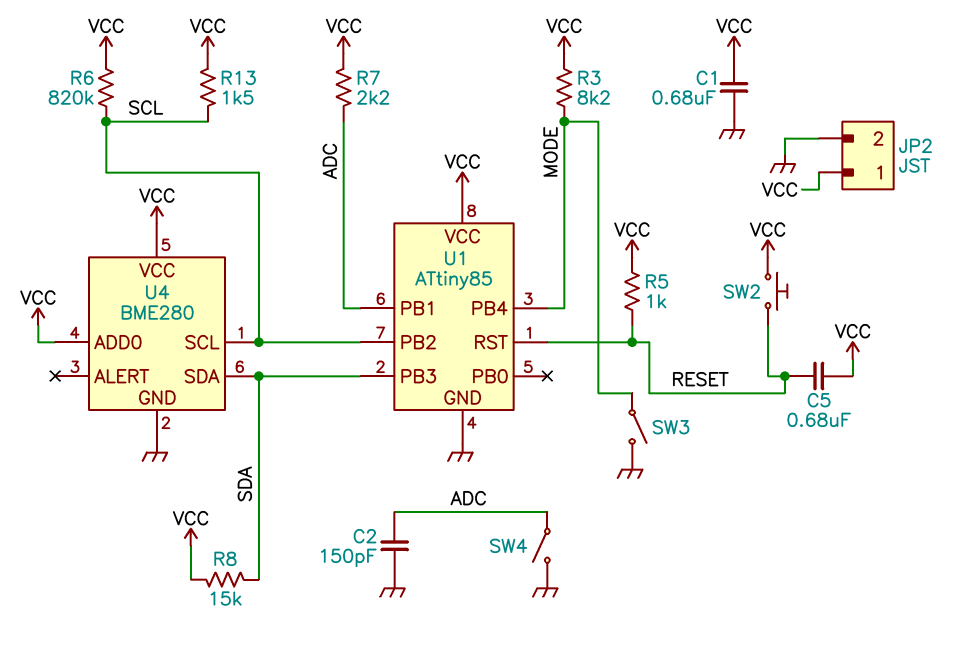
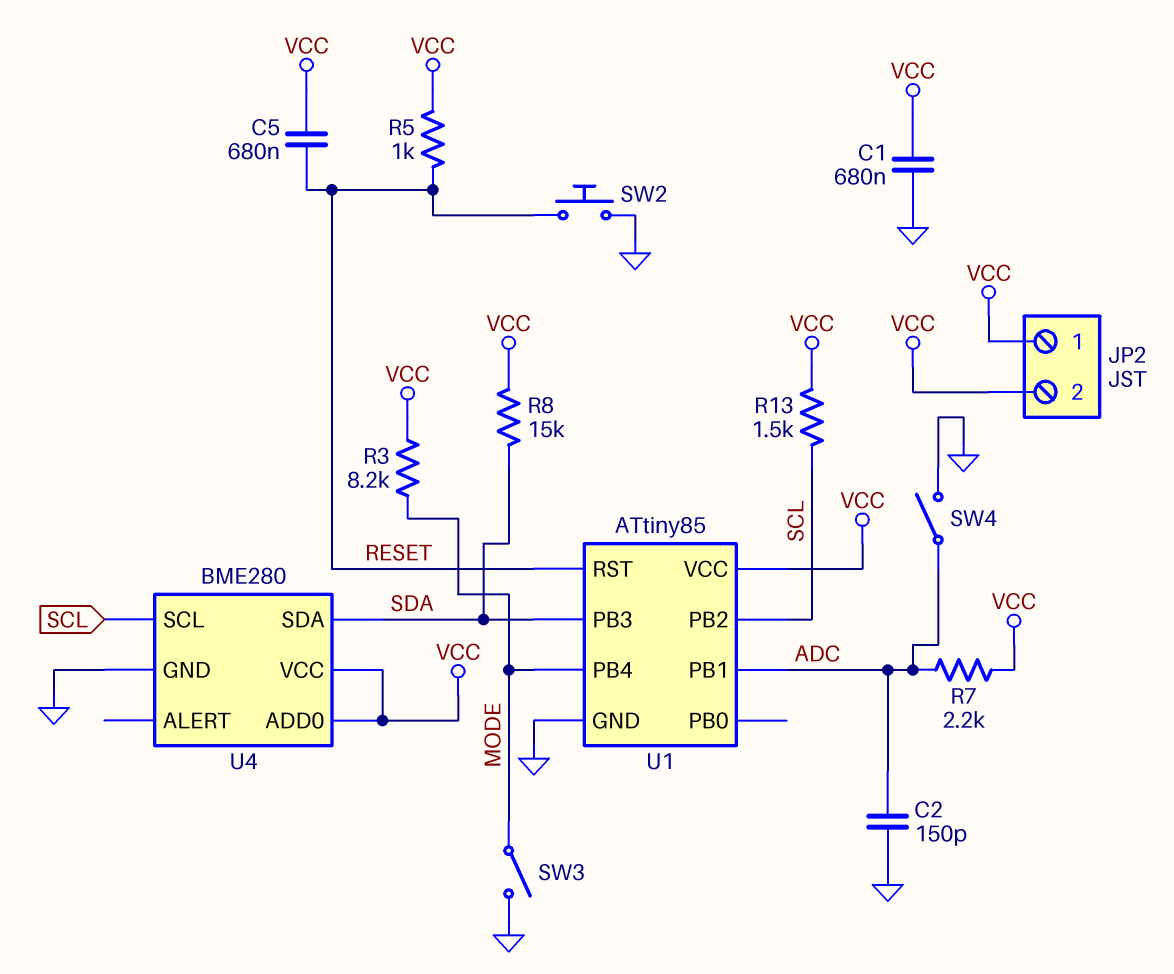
JP2 pin 2: GND -> VCC
R6: 820k (SCL, VCC) -> none
SW2: button (RESET, VCC) -> button (GND, RESET)

